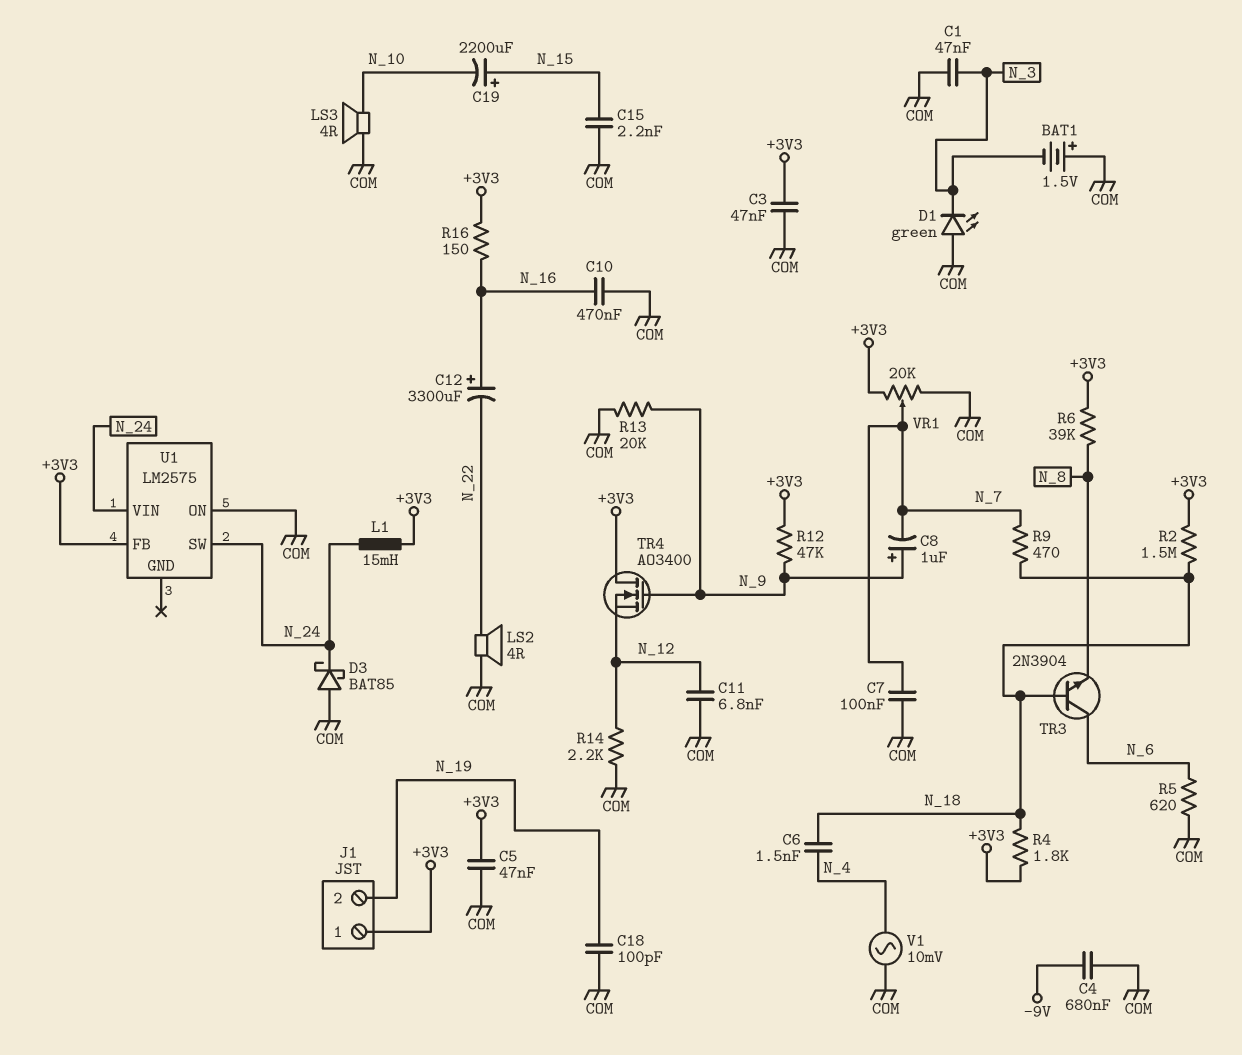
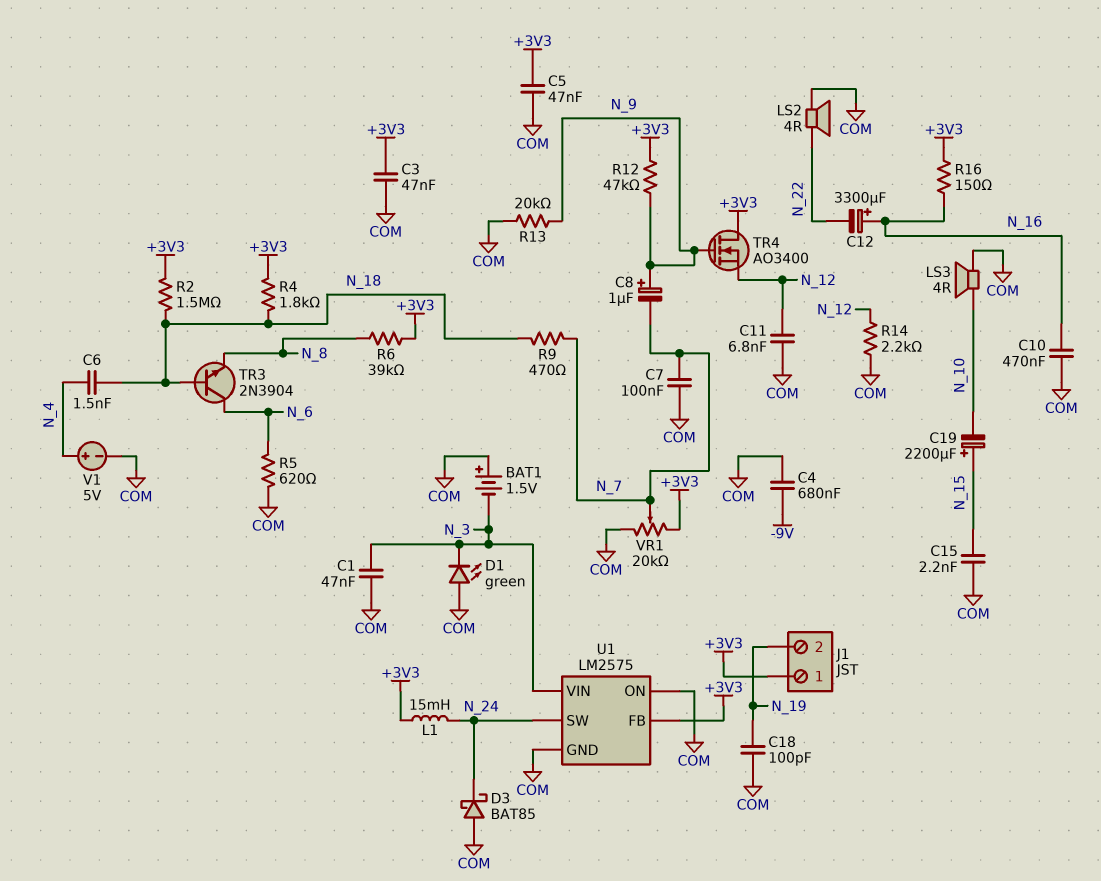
U1 pin GND: none -> COM
U1 pin VIN: N_24 -> N_3
V1: AC 10mV (COM, N_4) -> 5V (plus N_4, minus COM)

